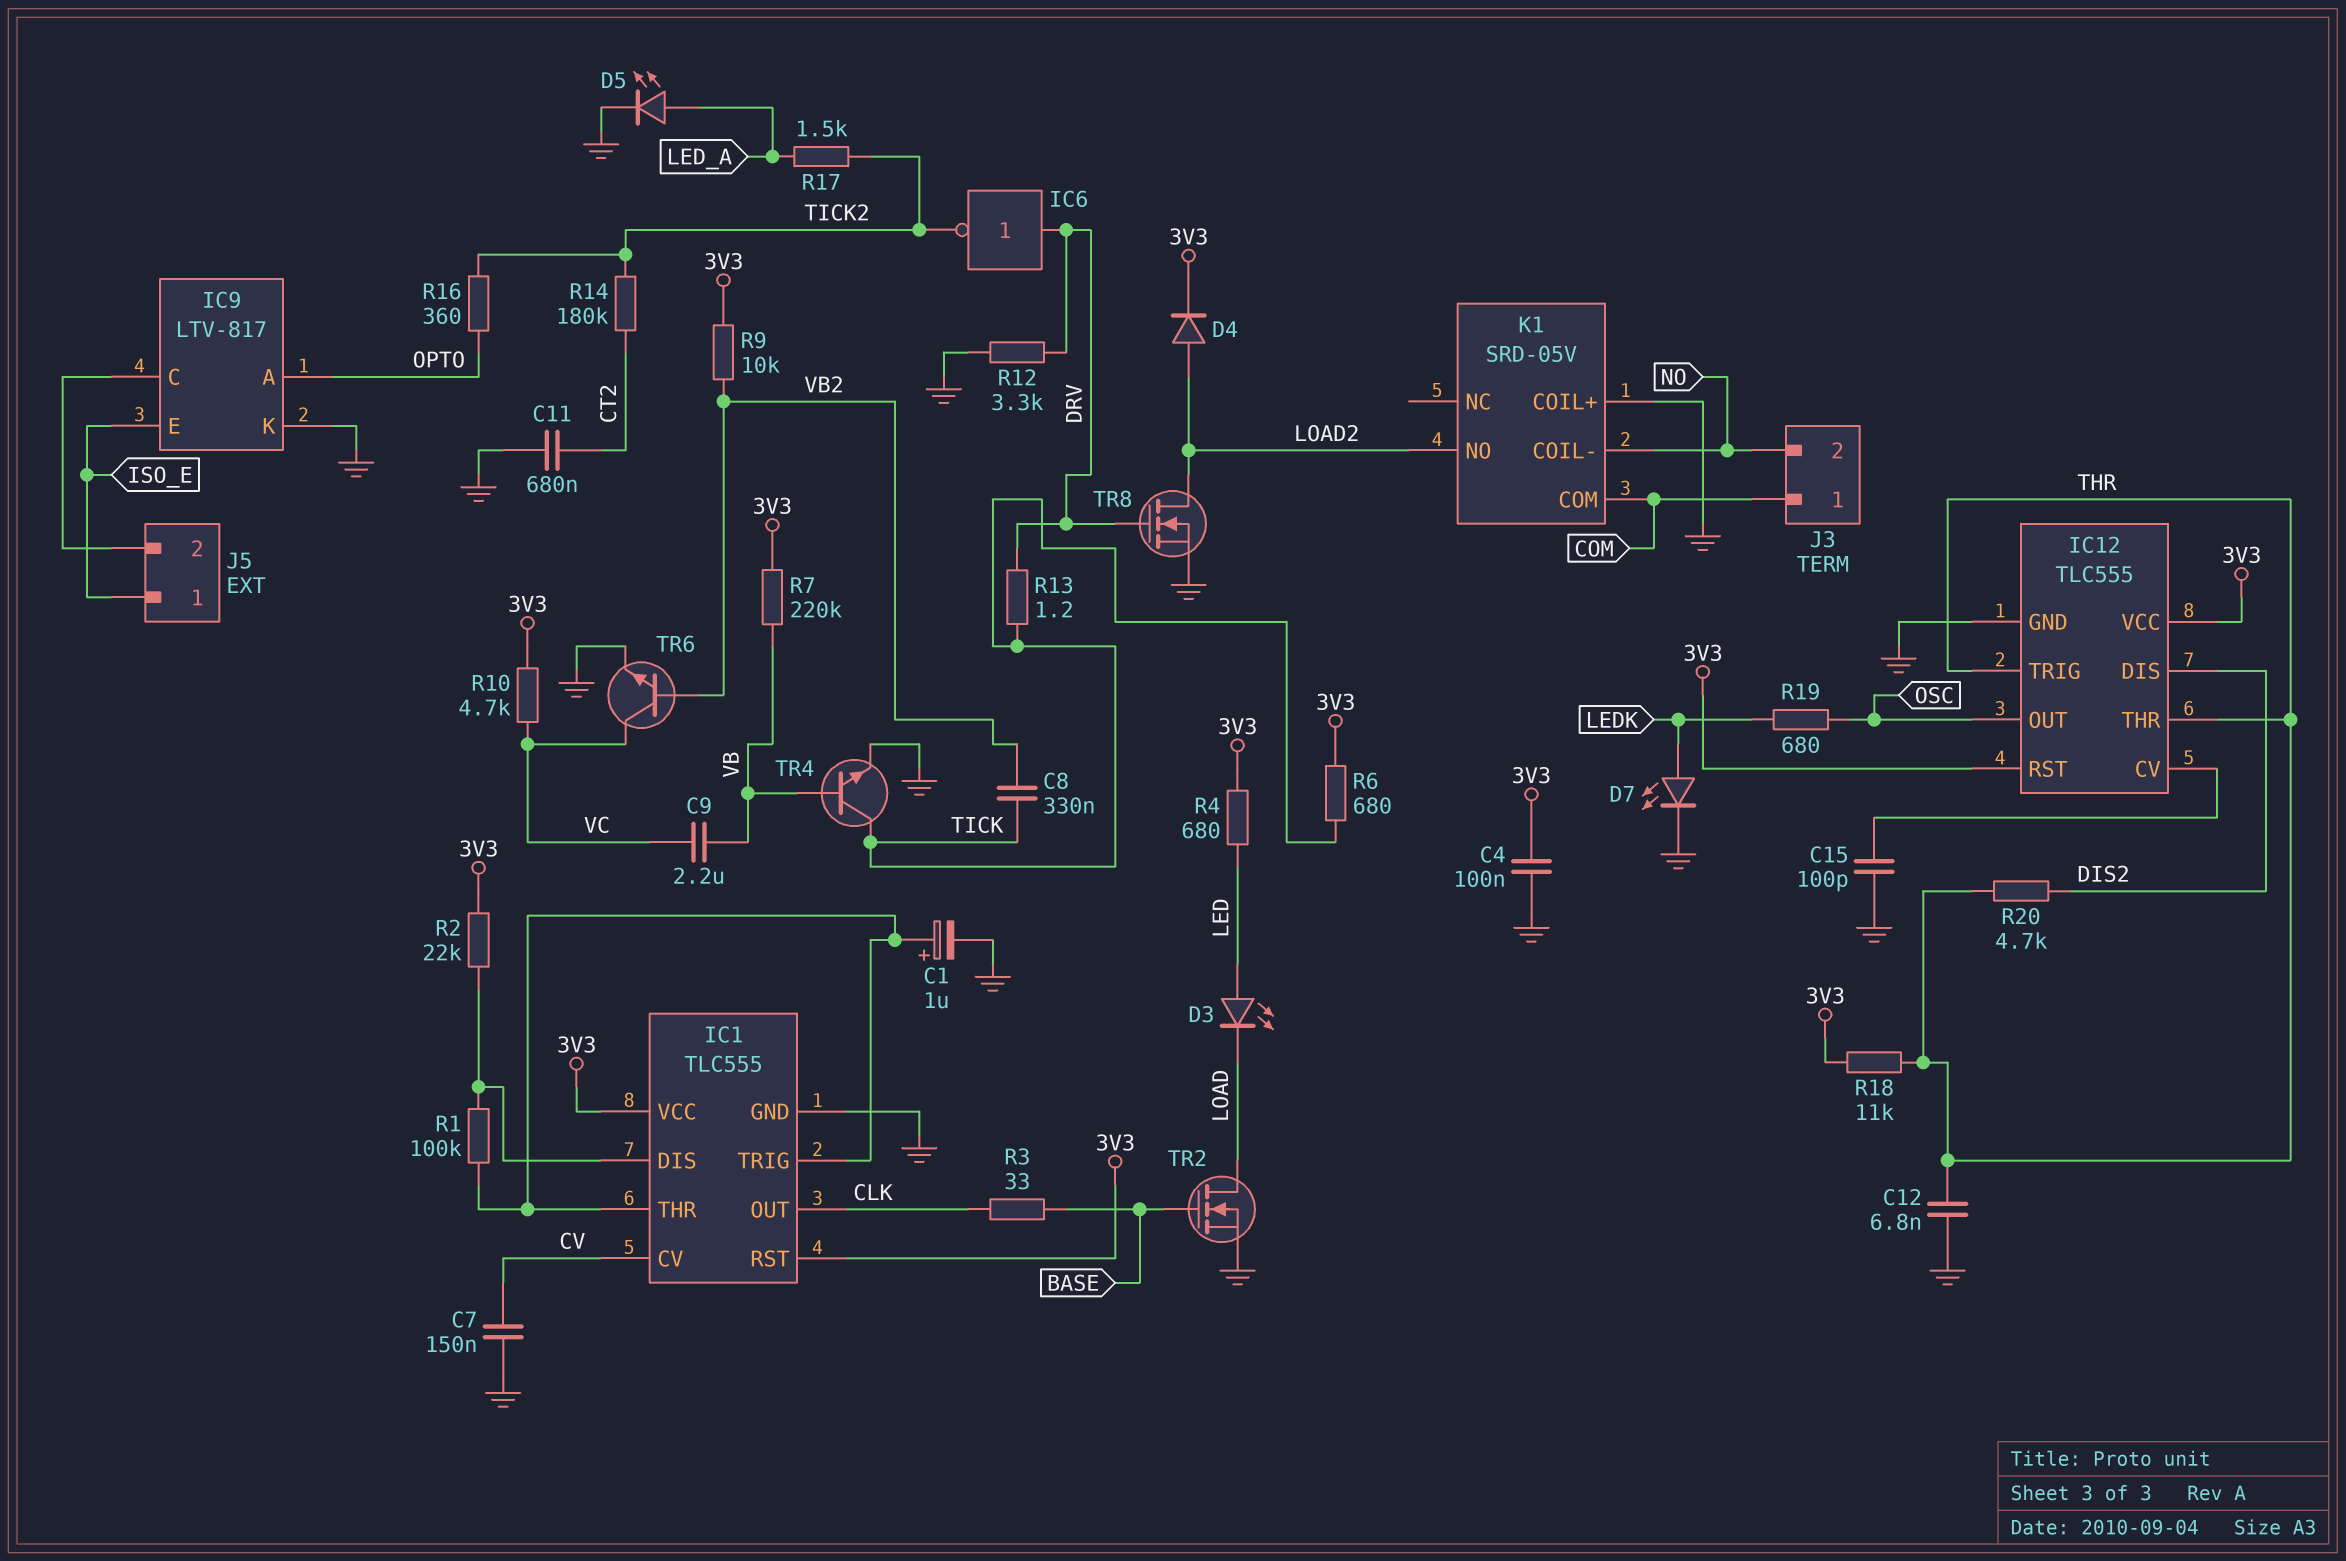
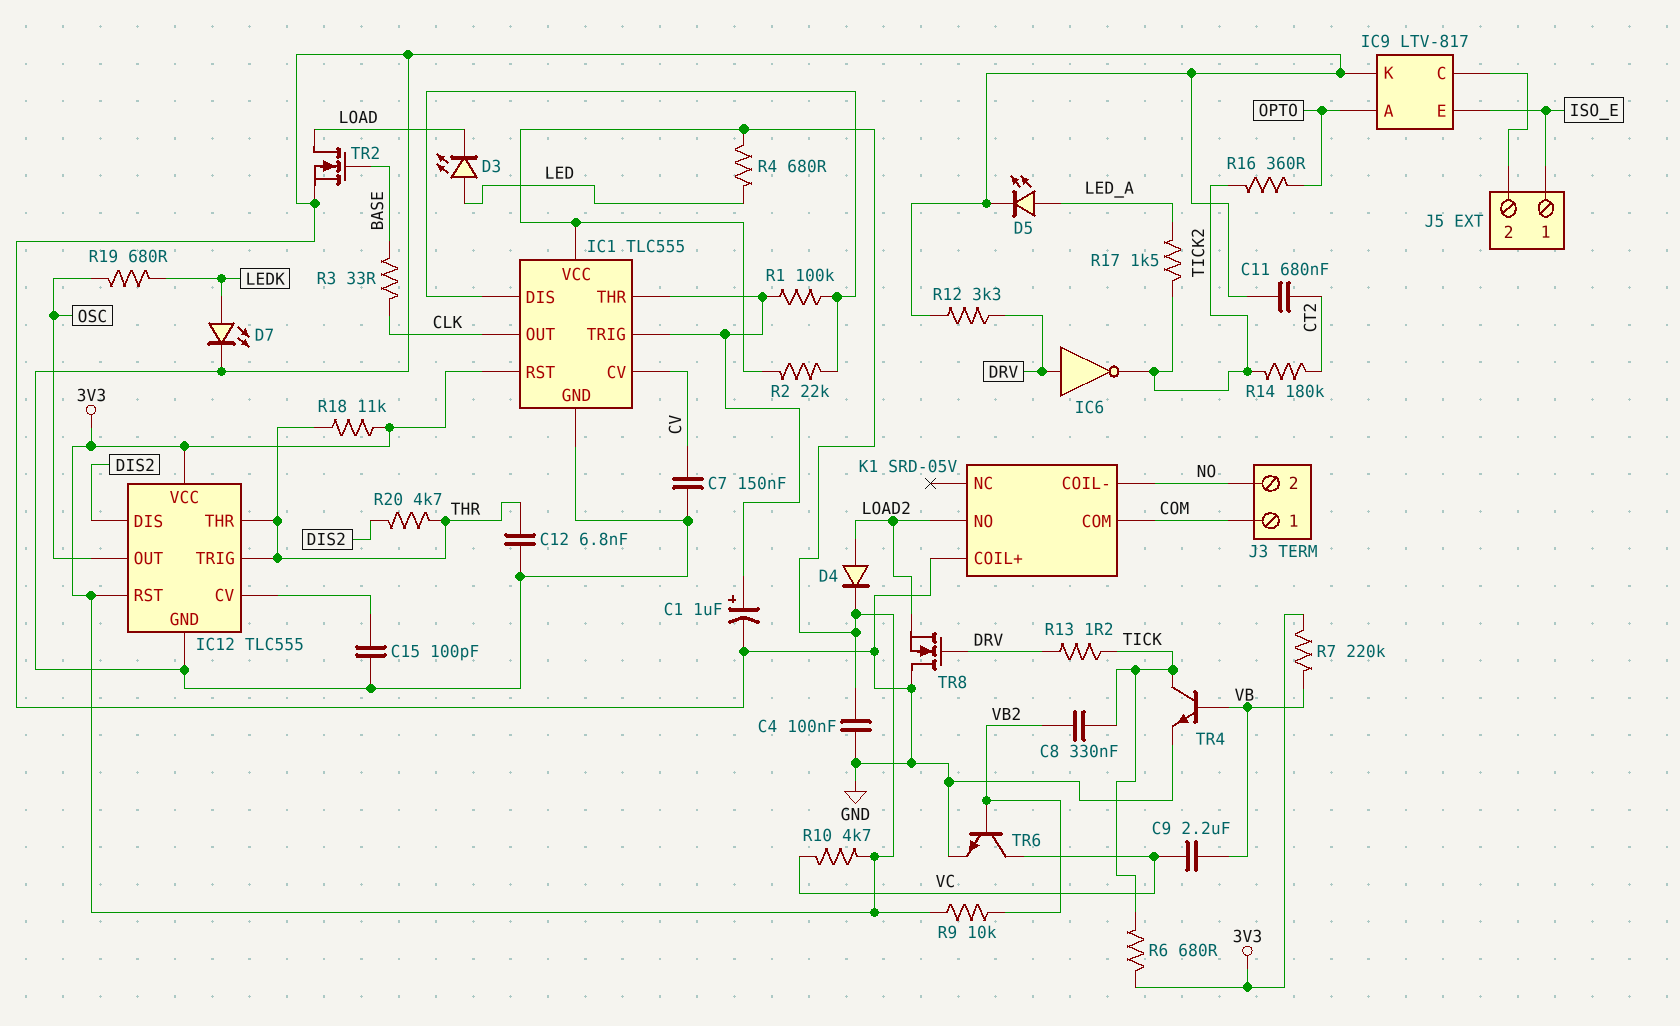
TR8: NMOS (G DRV, D LOAD2, S GND) -> NMOS (G DRV, D GND, S LOAD2)

